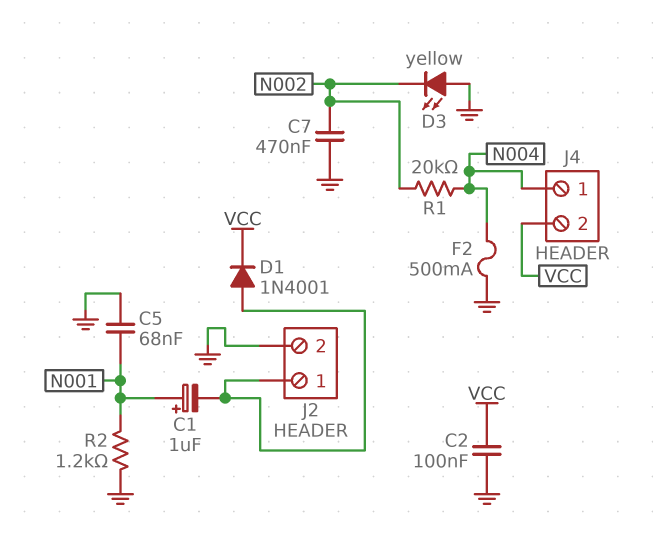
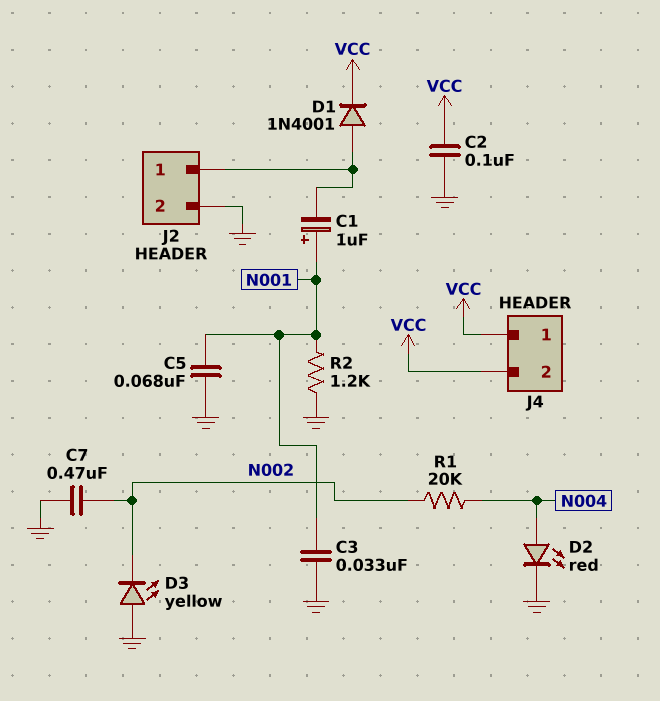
C3: none -> 33nF (GND, N001)
D2: none -> LED red (A N004, K GND)
F2: 500mA (GND, N004) -> none
J4 pin 1: N004 -> VCC

